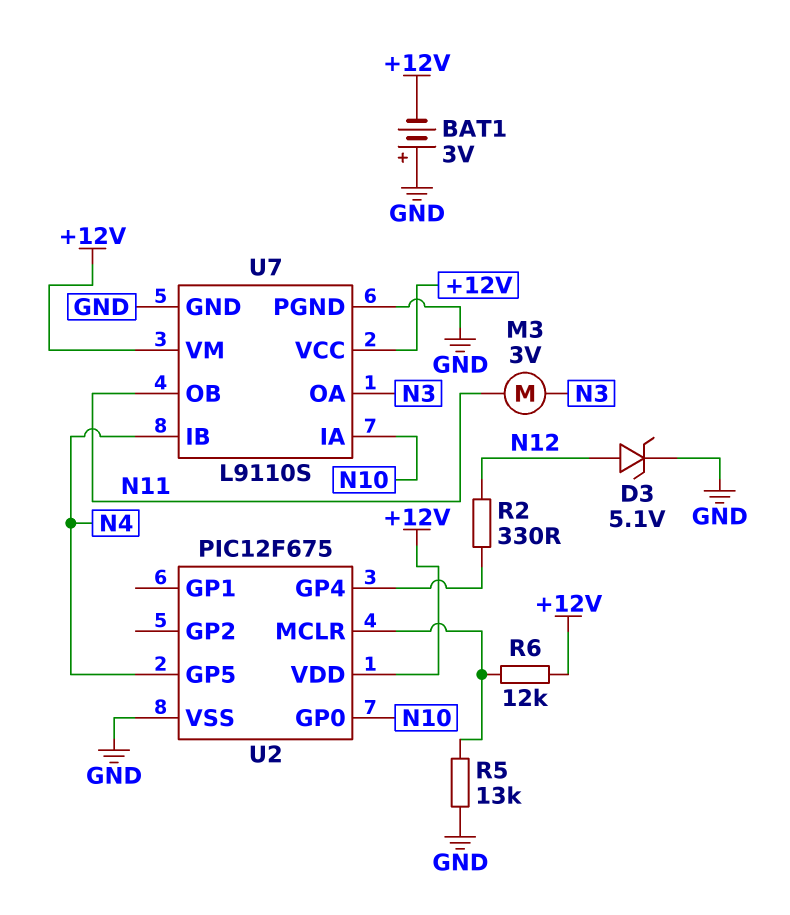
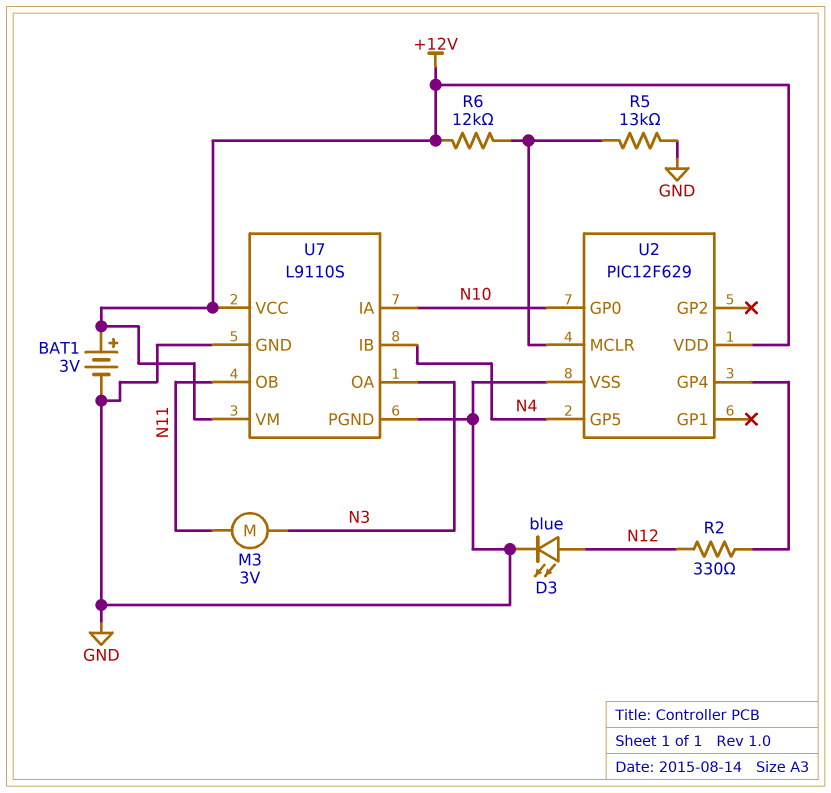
BAT1: 3V (plus GND, minus +12V) -> 3V (plus +12V, minus GND)
D3: zener 5.1V (A N12, K GND) -> LED blue (A N12, K GND)
U2: PIC12F675 -> PIC12F629

